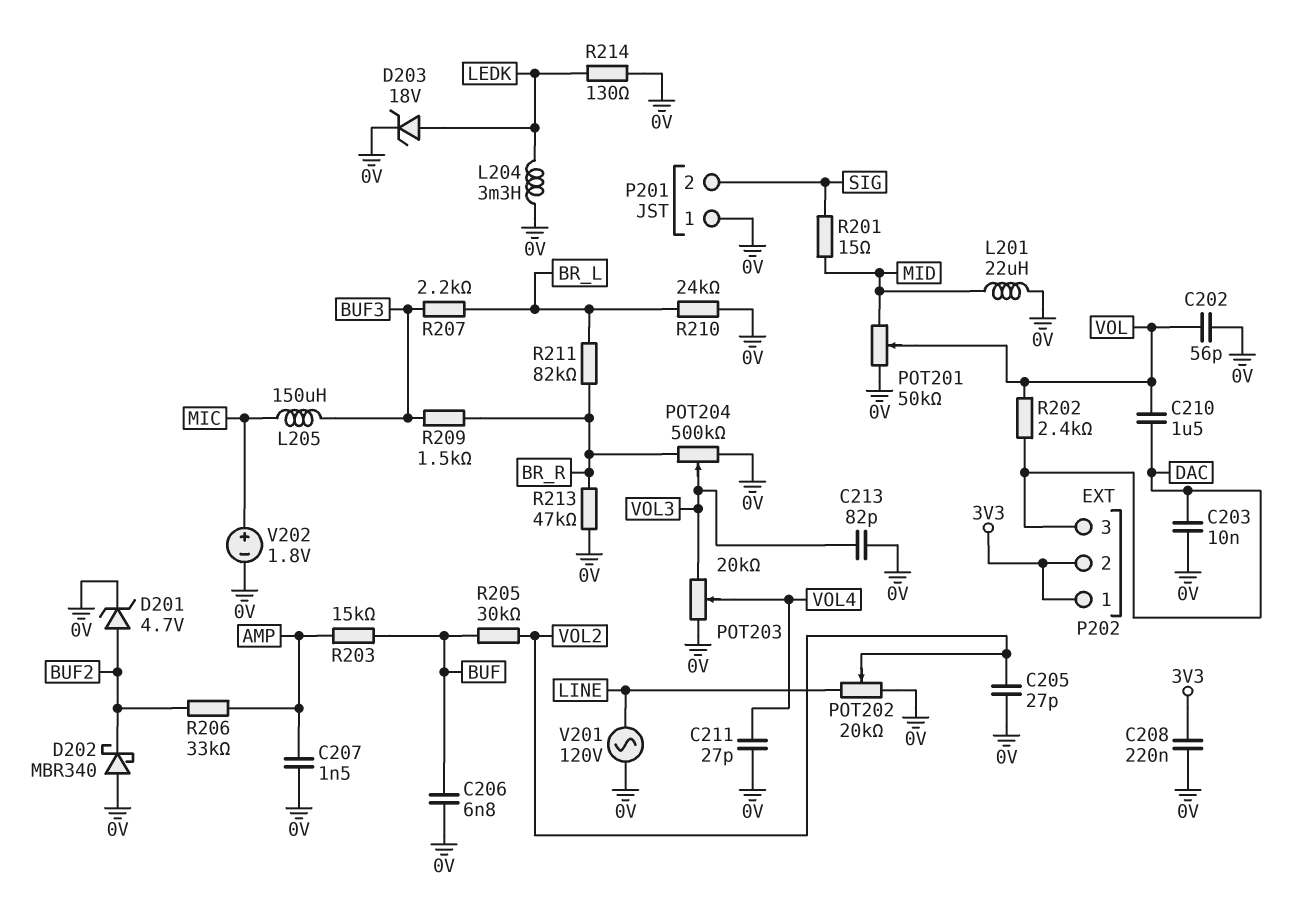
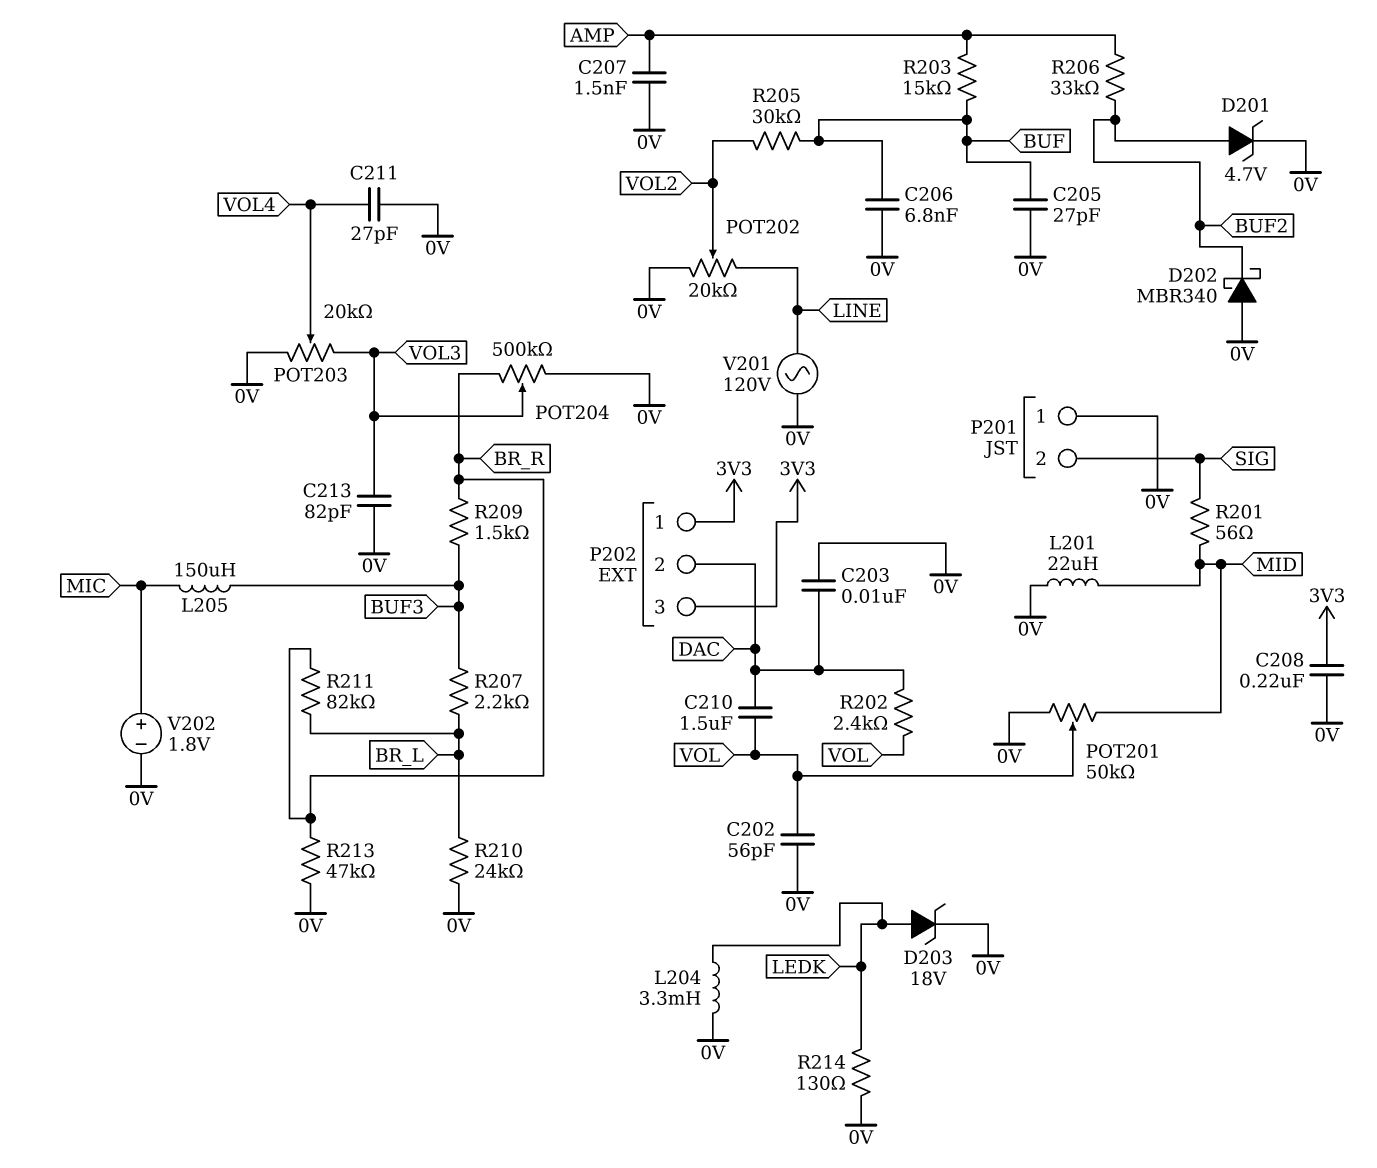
C205: 27pF (0V, VOL2) -> 27pF (0V, BUF)
P202 pin 2: 3V3 -> DAC
P202 pin 3: DAC -> 3V3
R201: 15 (MID, SIG) -> 56 (MID, SIG)

